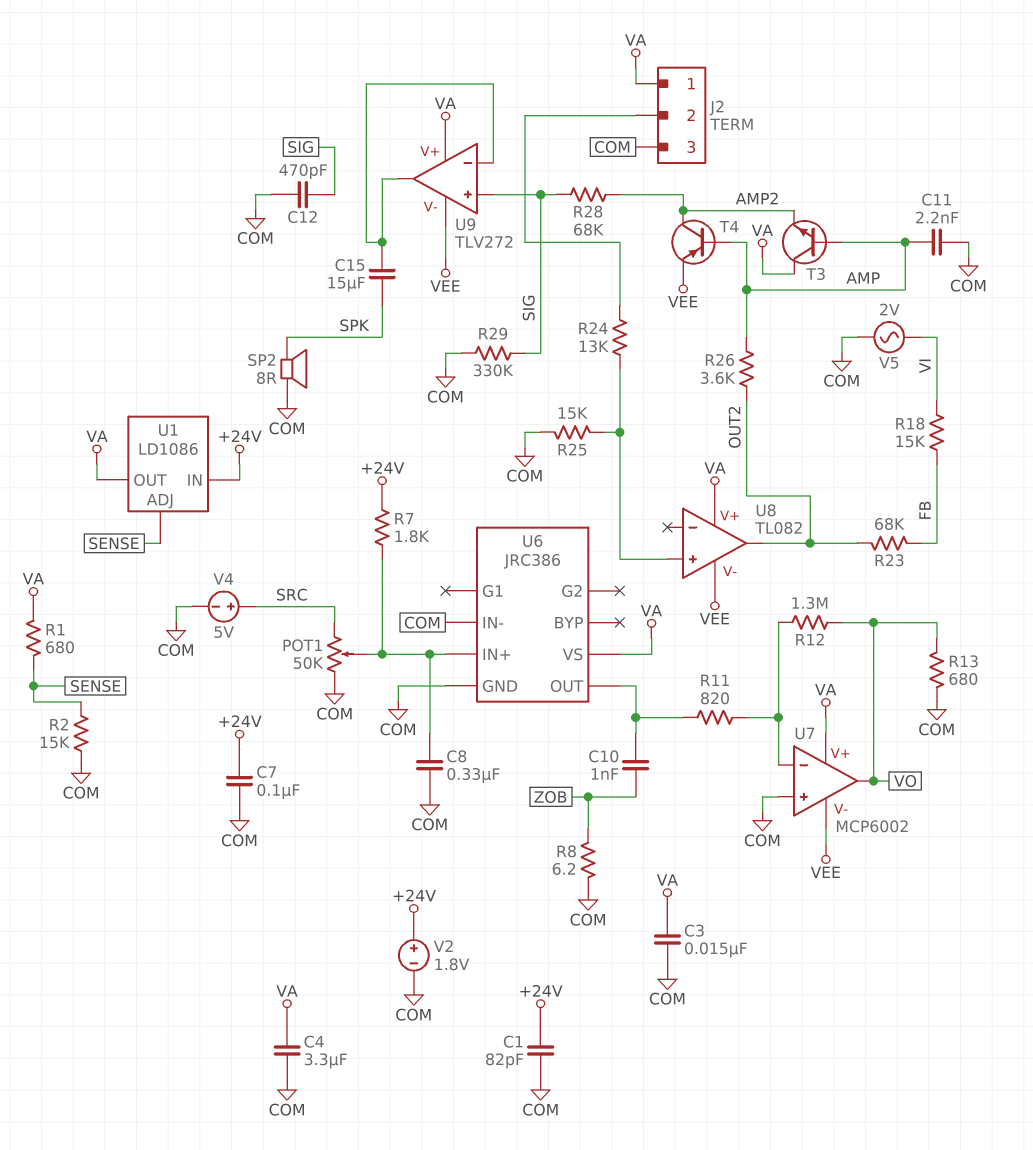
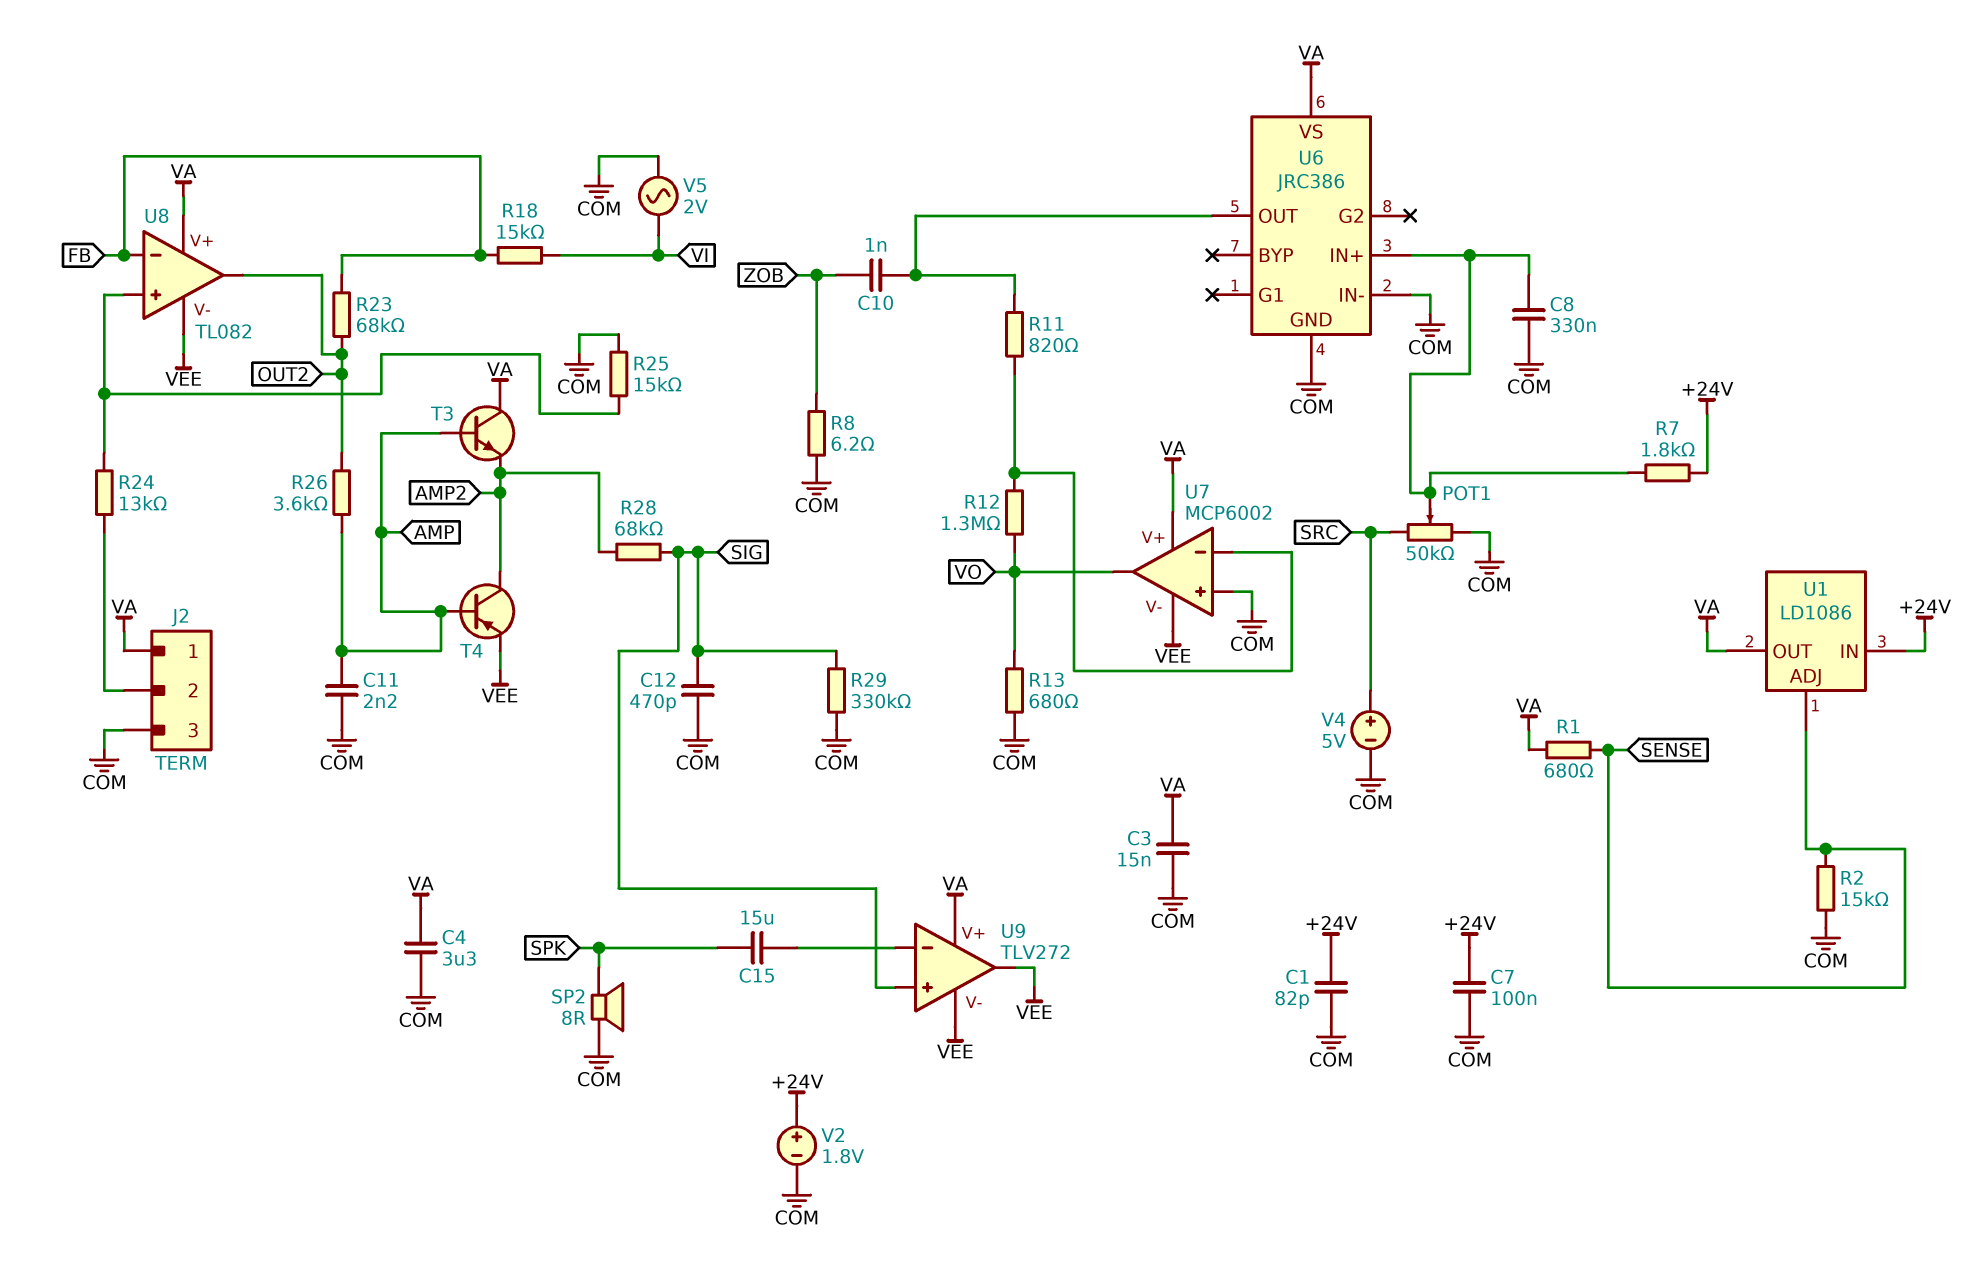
U8 pin in-: none -> FB
U9 pin out: U9/in- -> VEE

